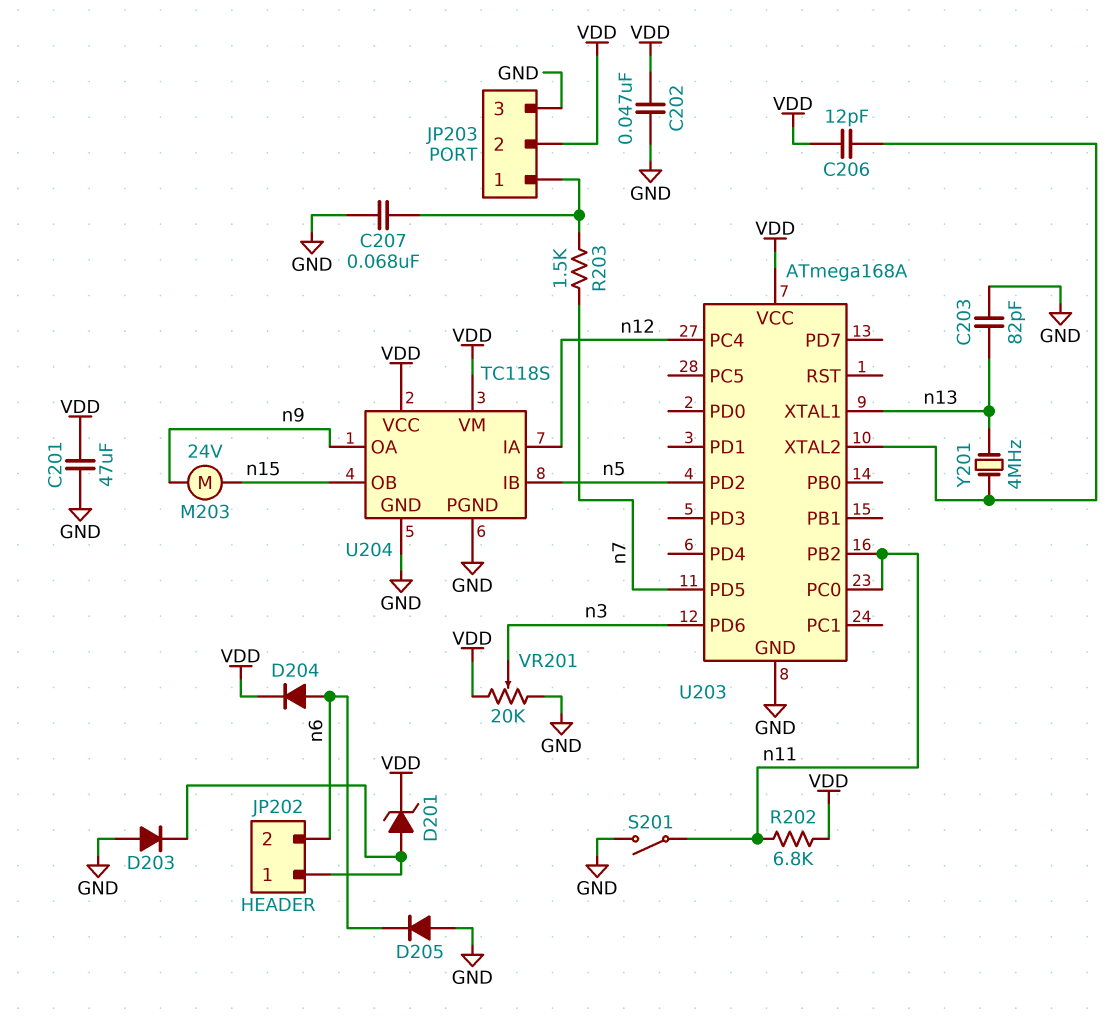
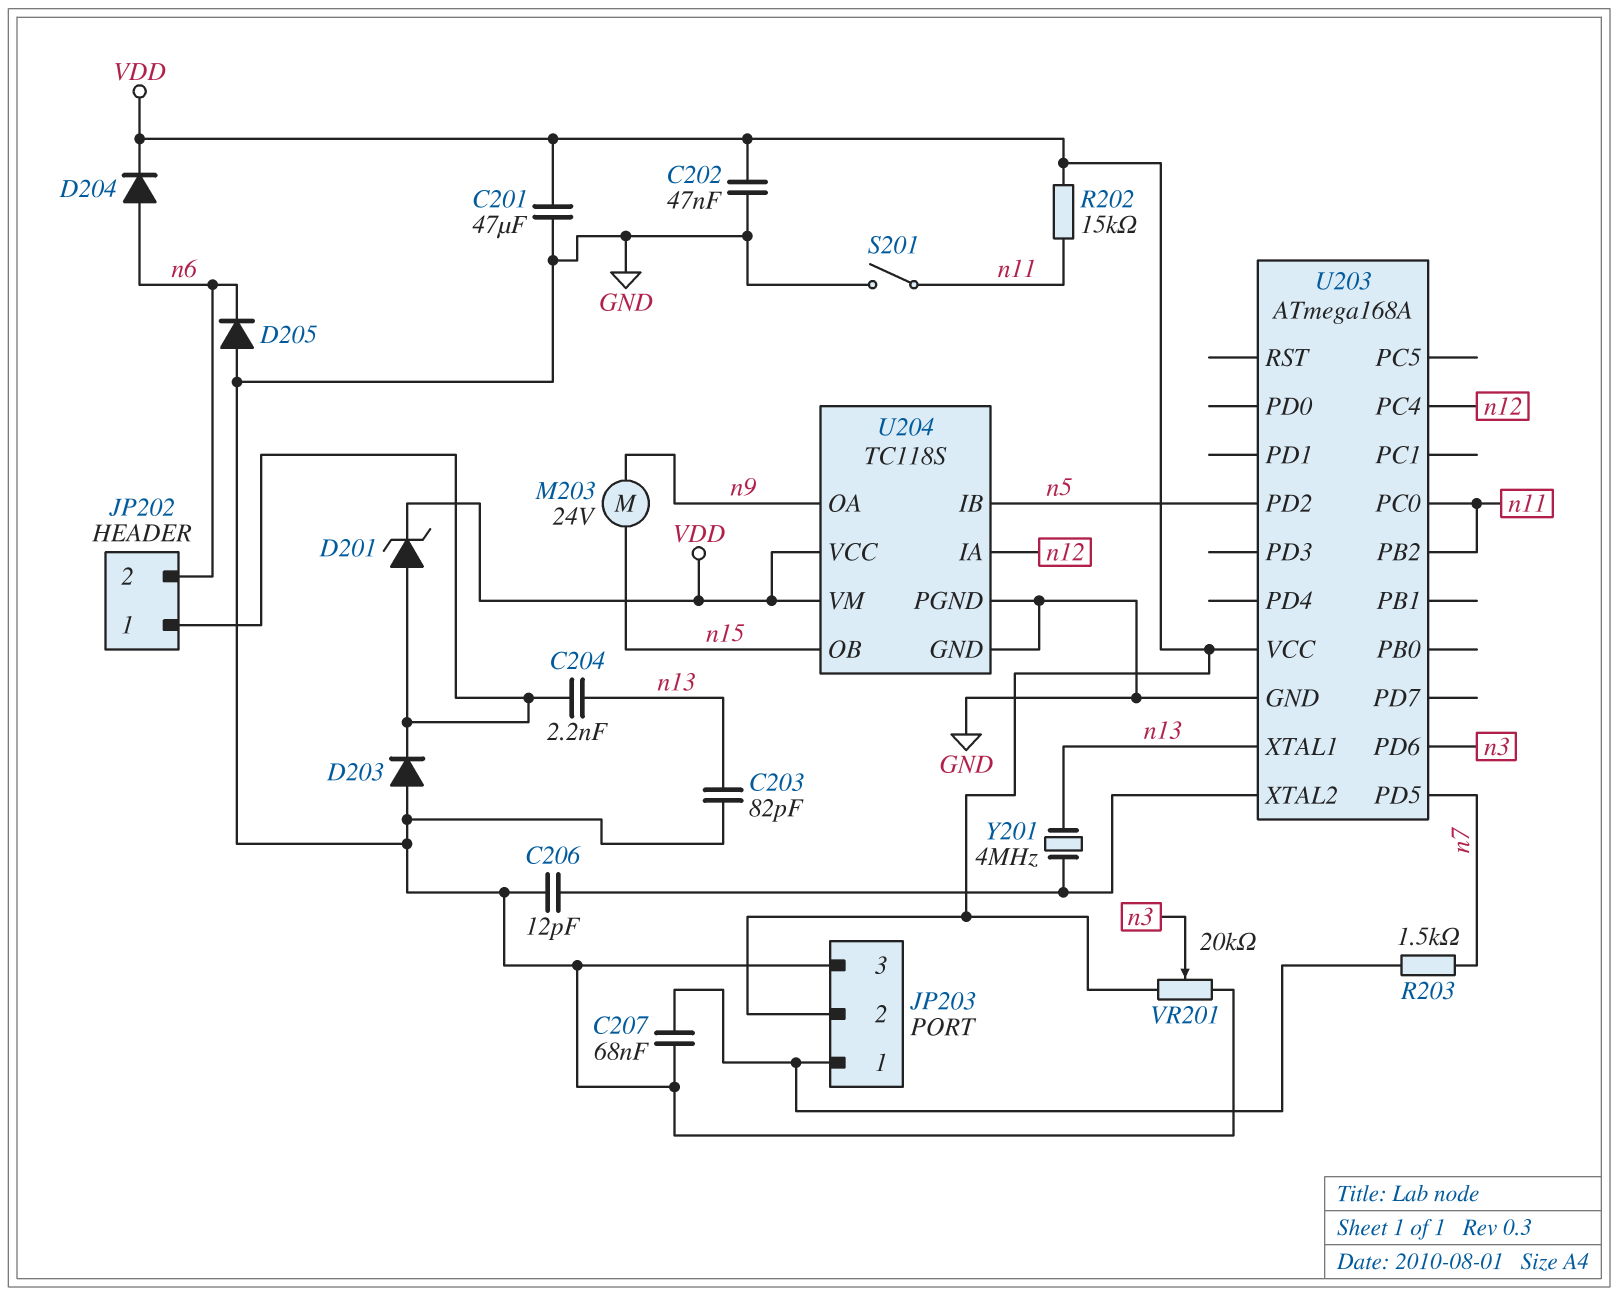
C204: none -> 2.2nF (JP202/1, n13)
C206: 12pF (U203/XTAL2, VDD) -> 12pF (GND, U203/XTAL2)
R202: 6.8k (VDD, n11) -> 15k (VDD, n11)

